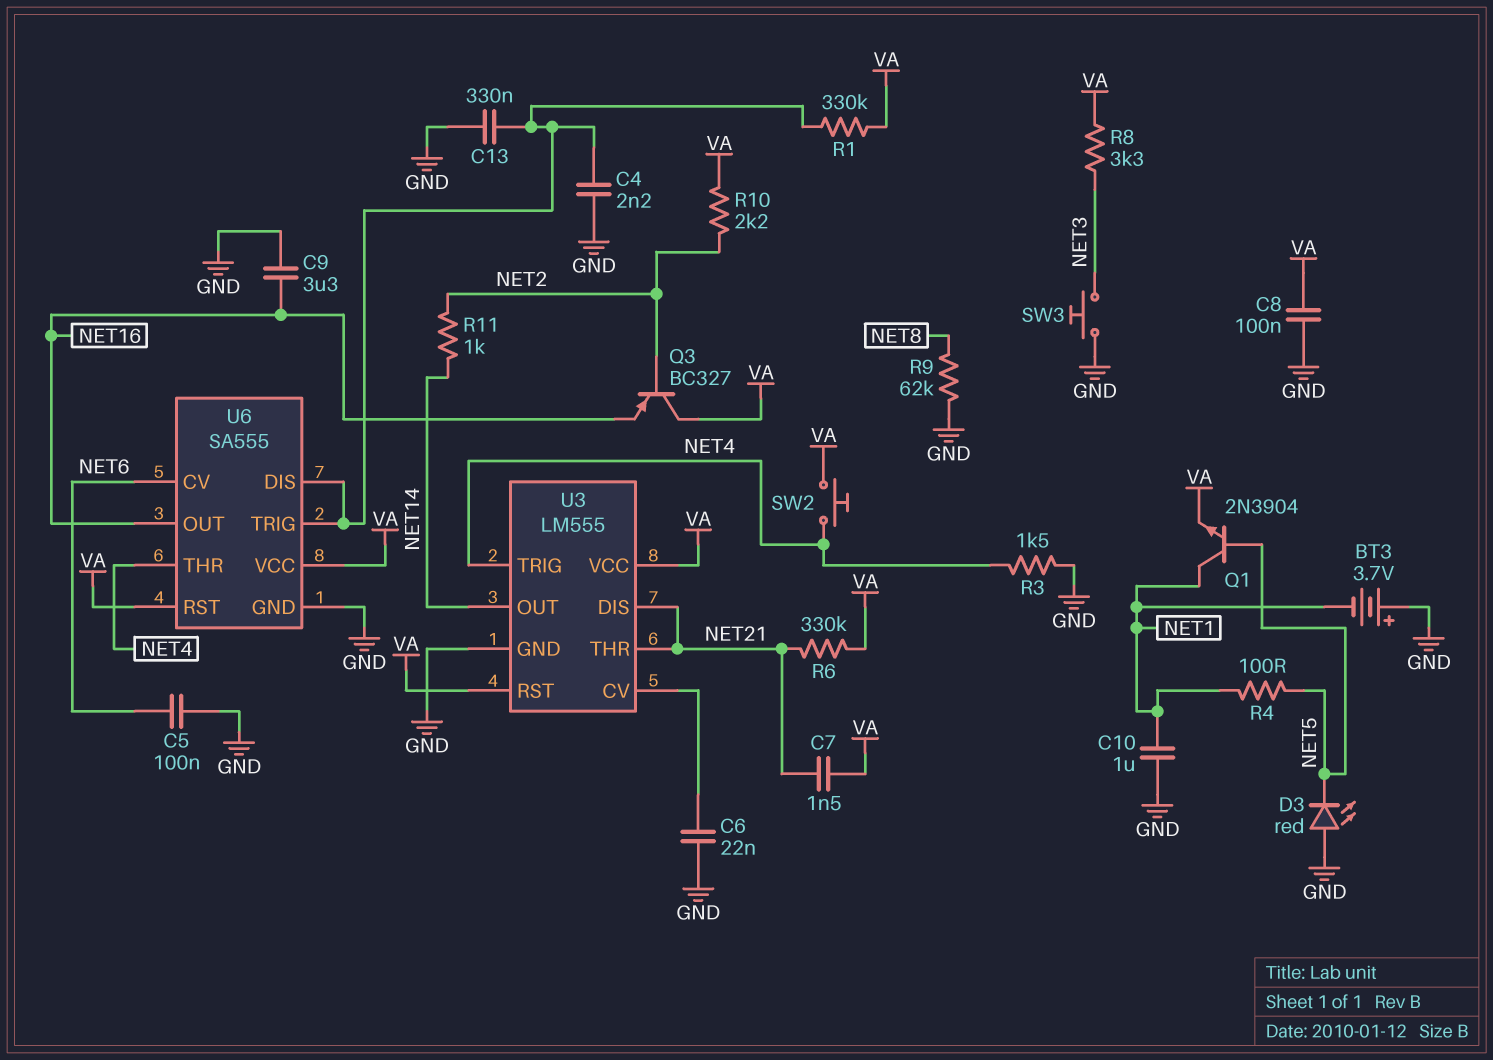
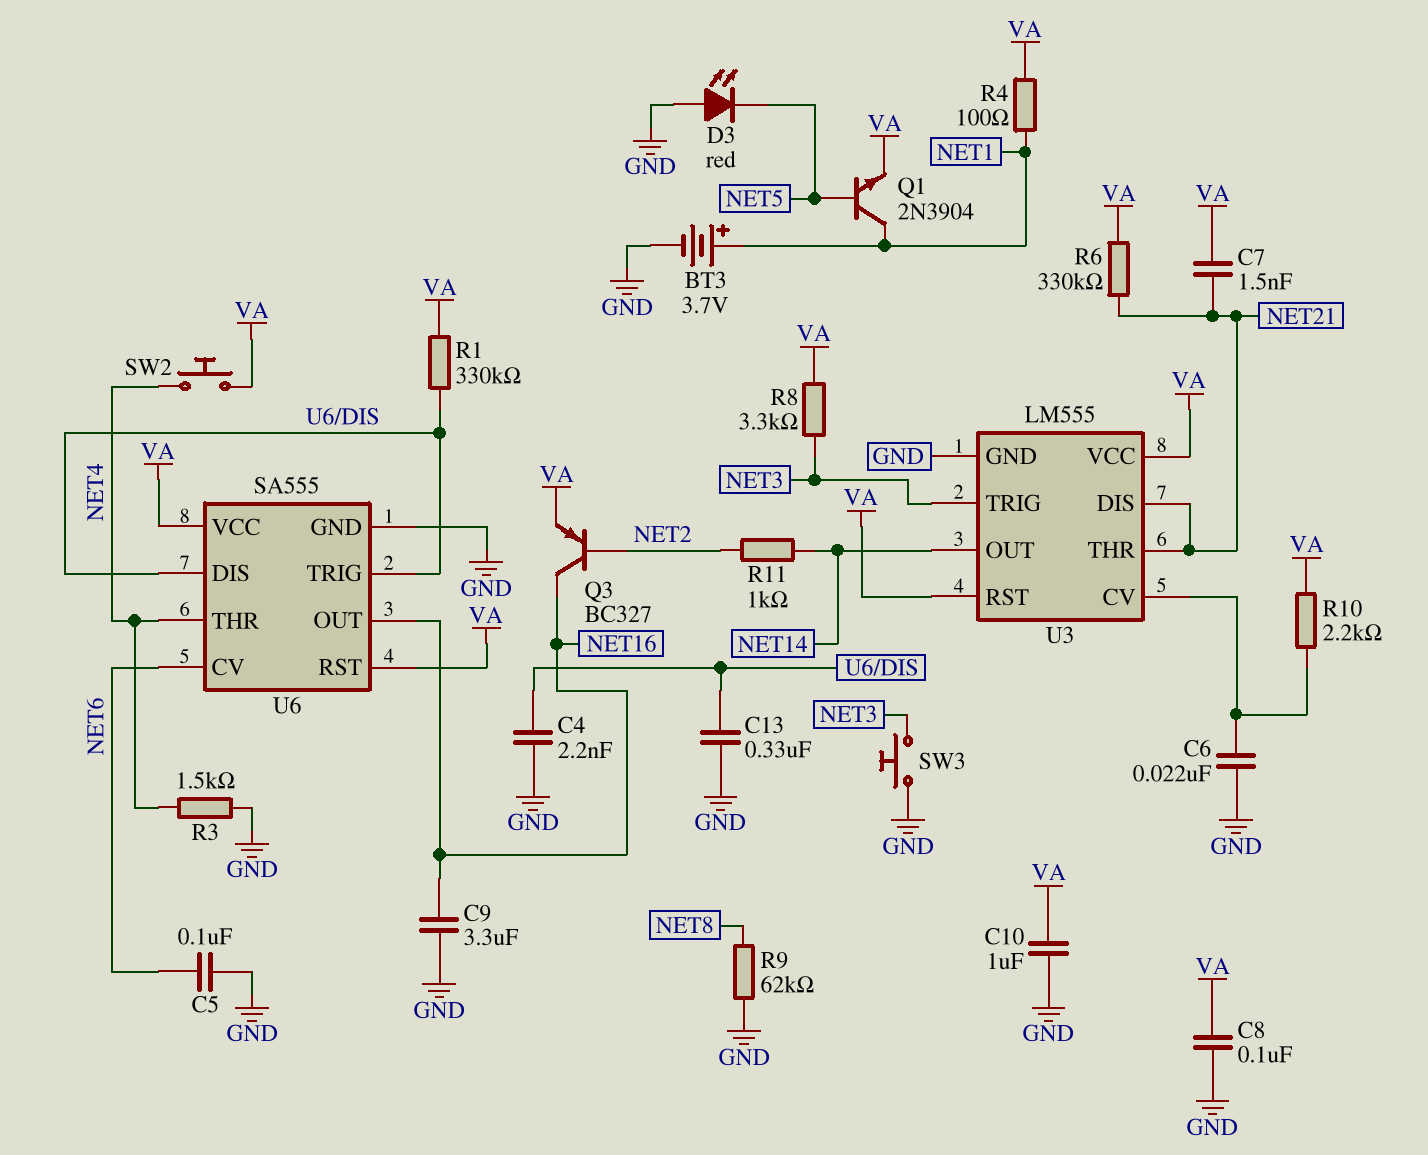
BT3: 3.7V (plus GND, minus NET1) -> 3.7V (plus NET1, minus GND)
C10: 1uF (GND, NET1) -> 1uF (GND, VA)
Q3: PNP BC327 (B NET2, C VA, E NET16) -> PNP BC327 (B NET2, C NET16, E VA)
R4: 100 (NET1, NET5) -> 100 (NET1, VA)
R10: 2.2k (NET2, VA) -> 2.2k (U3/CV, VA)
U3 pin TRIG: NET4 -> NET3

